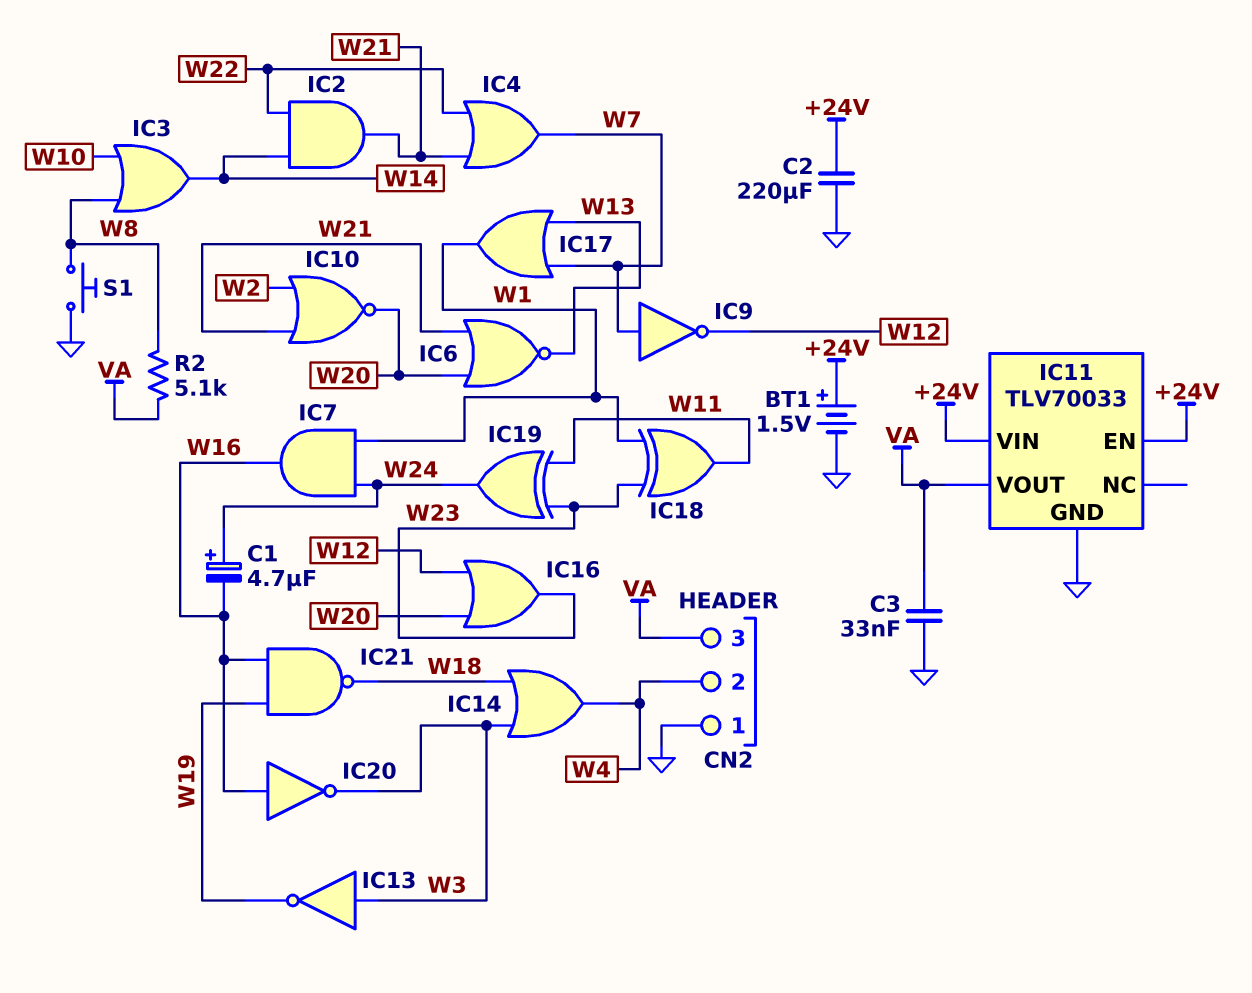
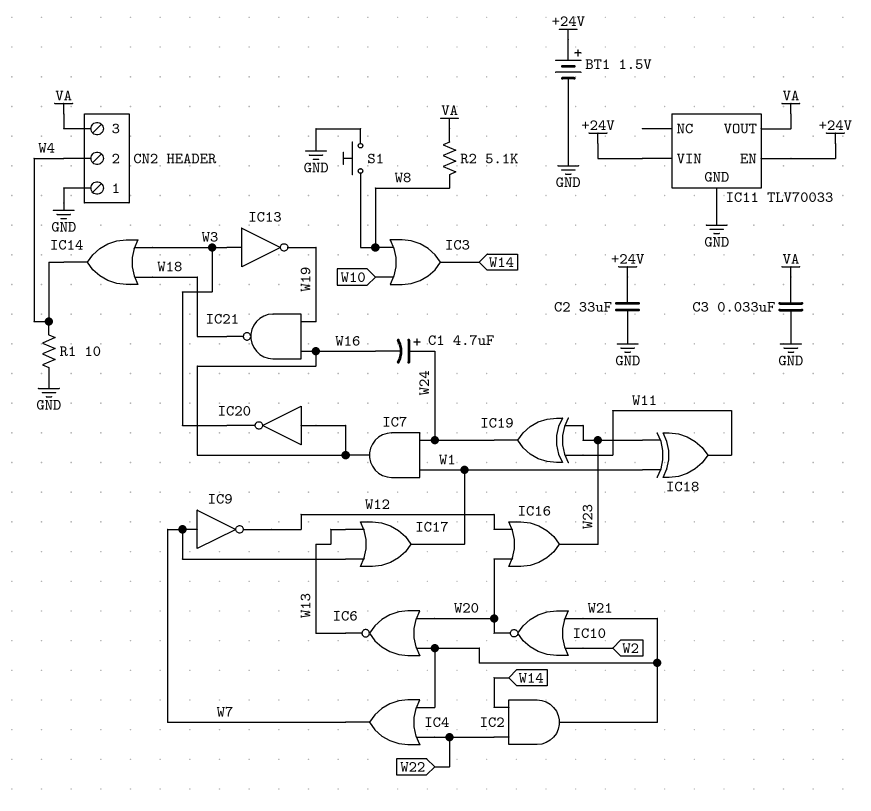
C2: 220uF (+24V, GND) -> 33uF (+24V, GND)
R1: none -> 10 (GND, W4)

